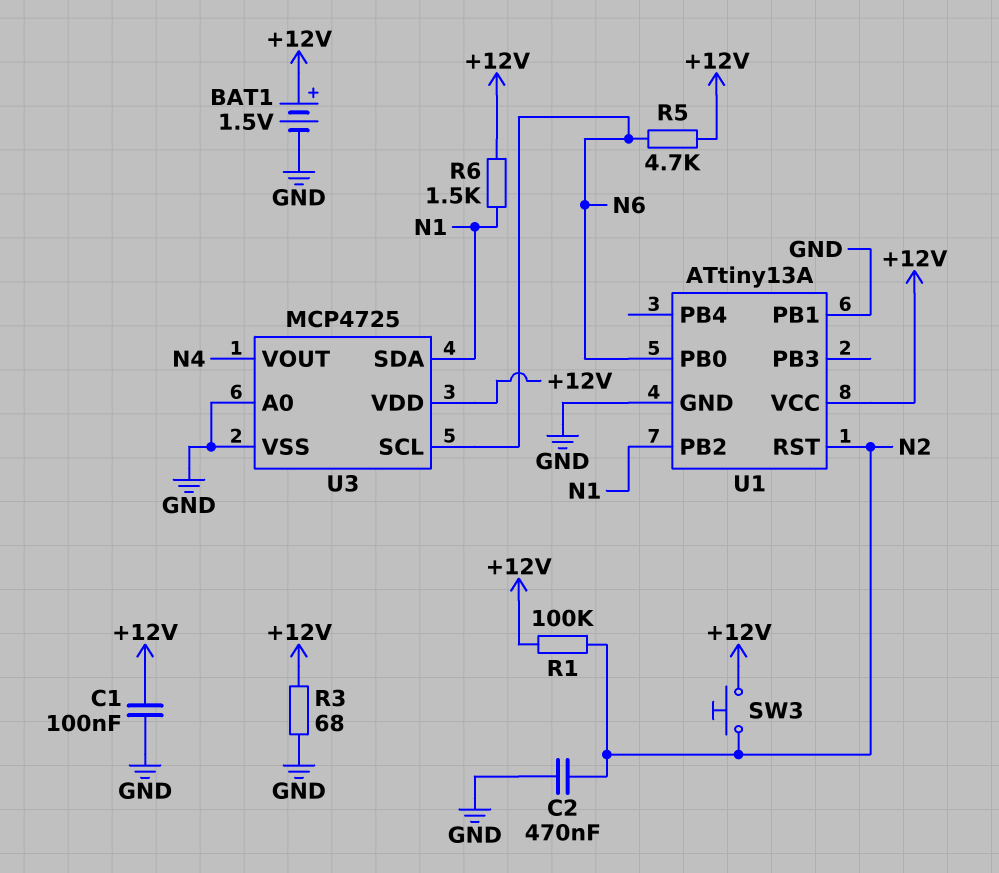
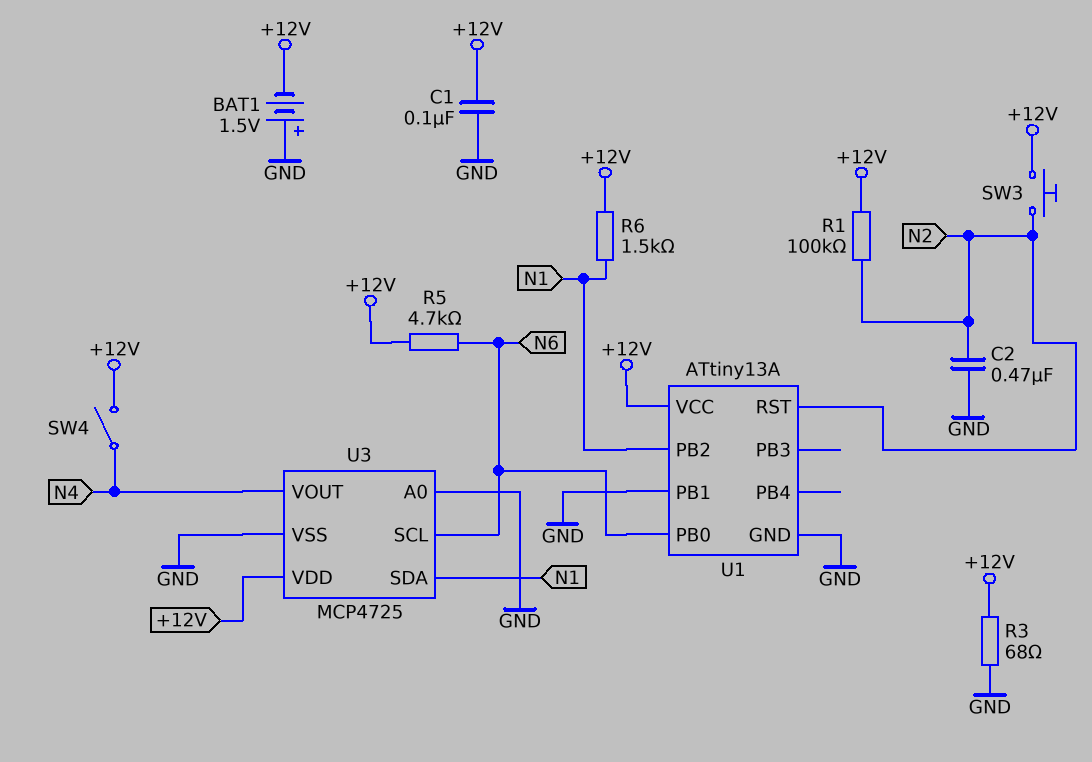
BAT1: 1.5V (plus +12V, minus GND) -> 1.5V (plus GND, minus +12V)
SW4: none -> switch (+12V, N4)

